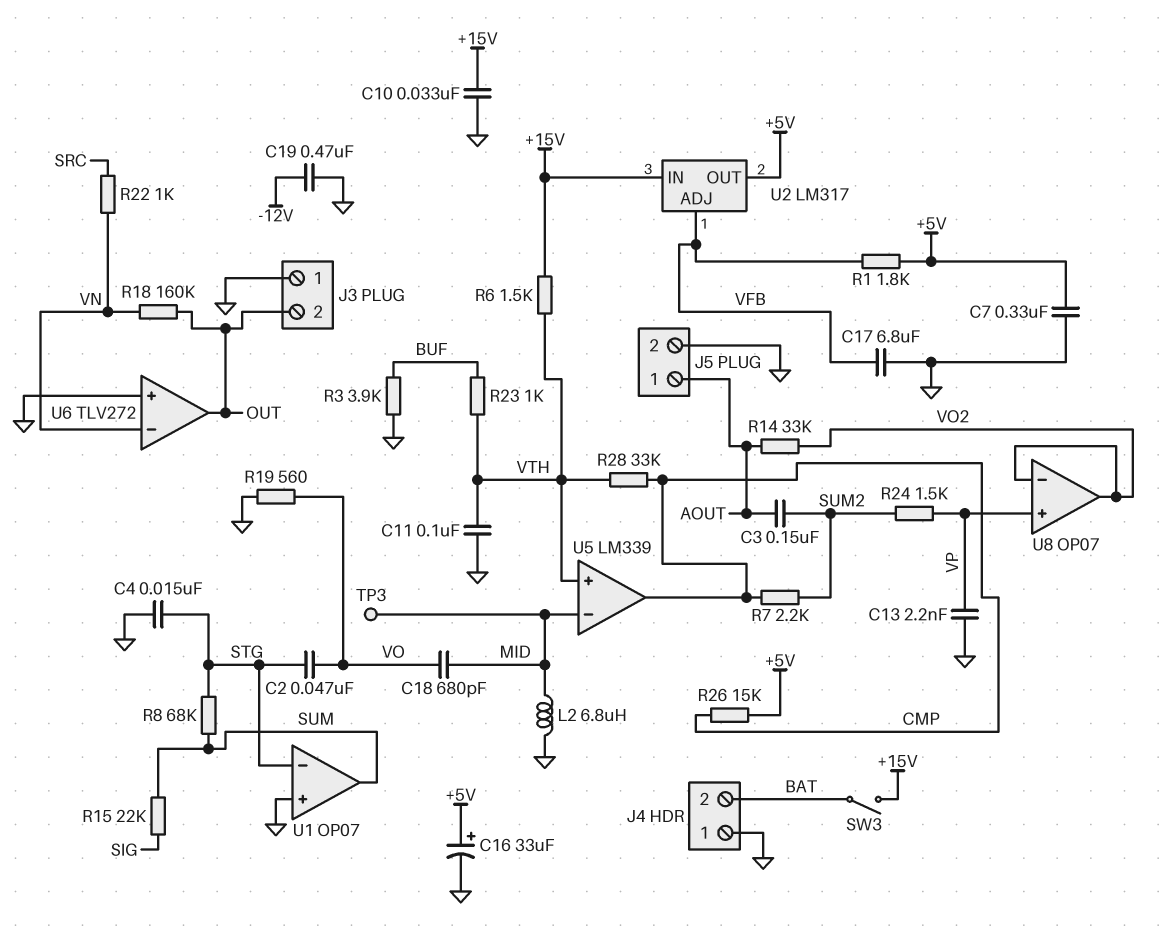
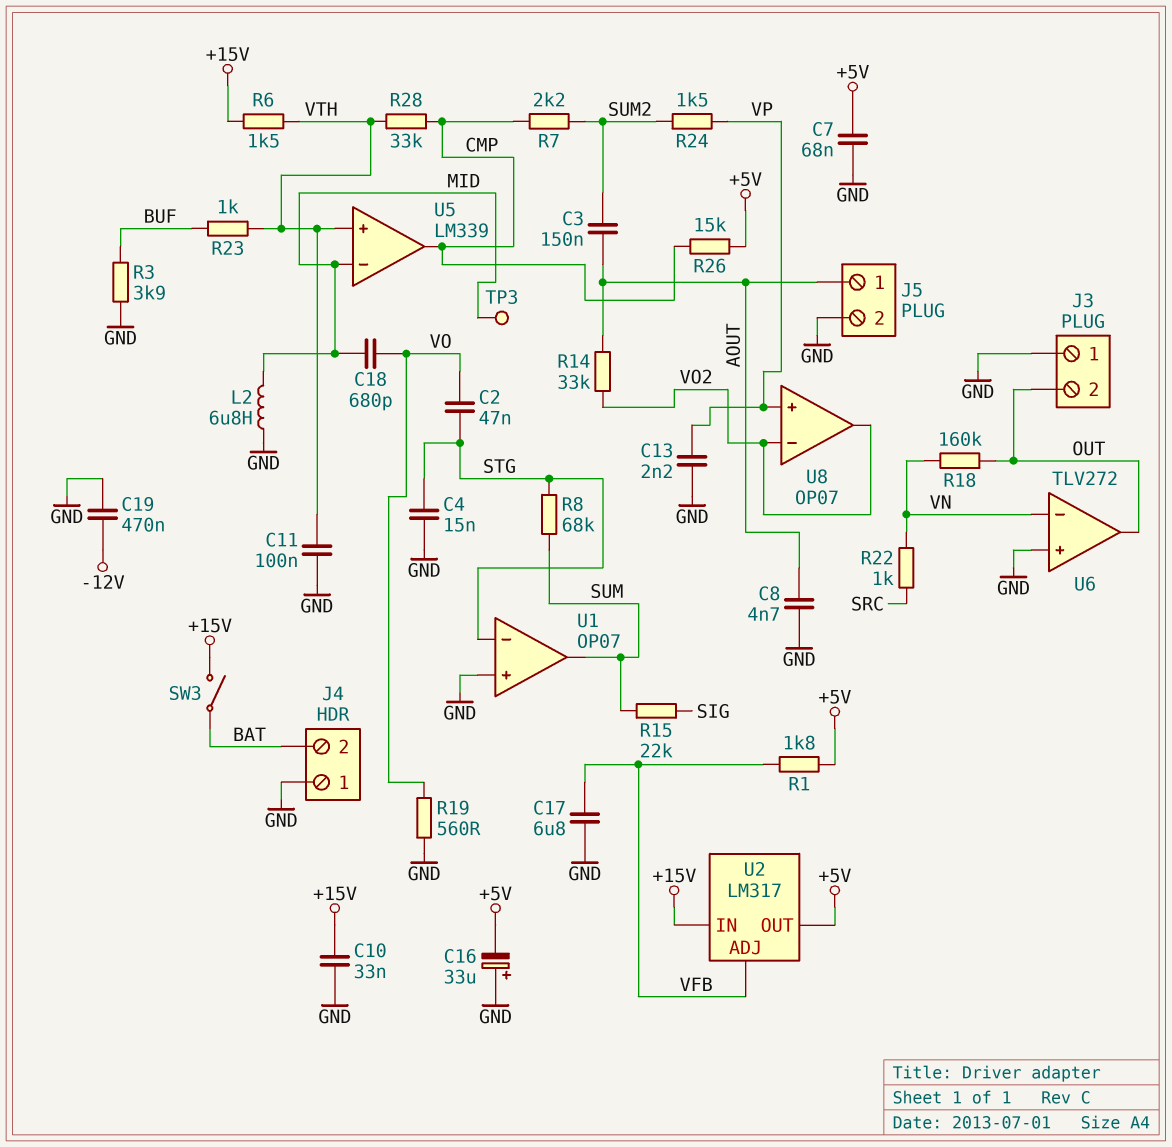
C7: 330nF (+5V, GND) -> 68nF (+5V, GND)
C8: none -> 4.7nF (AOUT, GND)
C16: 33uF (plus +5V, minus GND) -> 33uF (plus GND, minus +5V)

